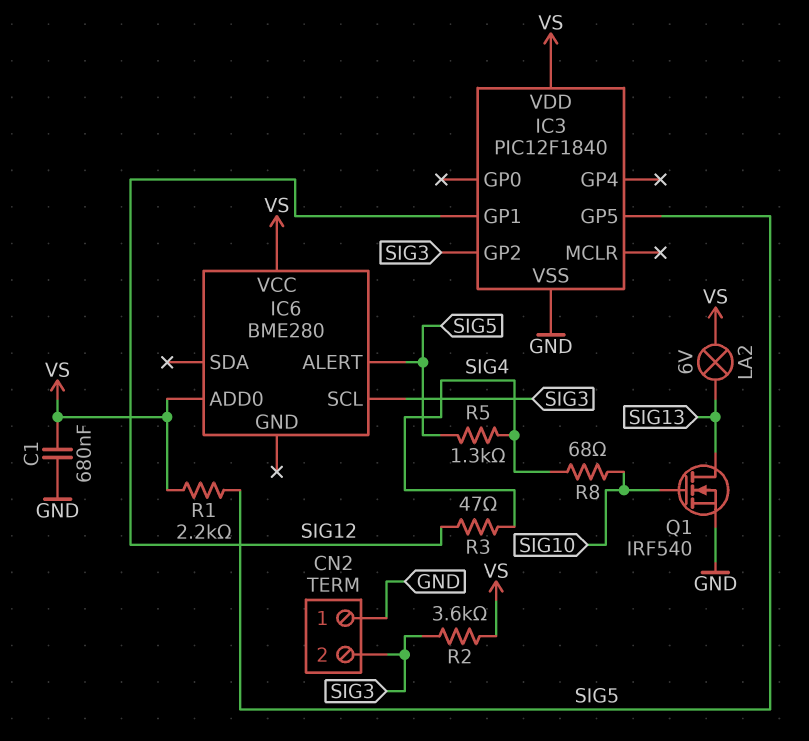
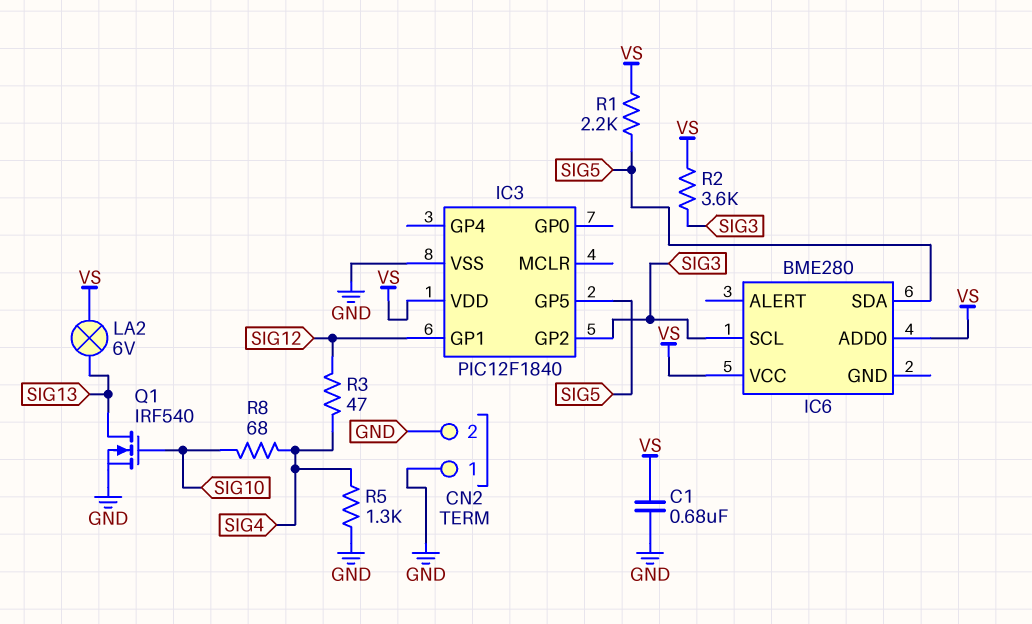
CN2 pin 2: SIG3 -> GND
IC6 pin ALERT: SIG5 -> none
IC6 pin SDA: none -> SIG5
R5: 1.3k (SIG4, SIG5) -> 1.3k (GND, SIG4)

